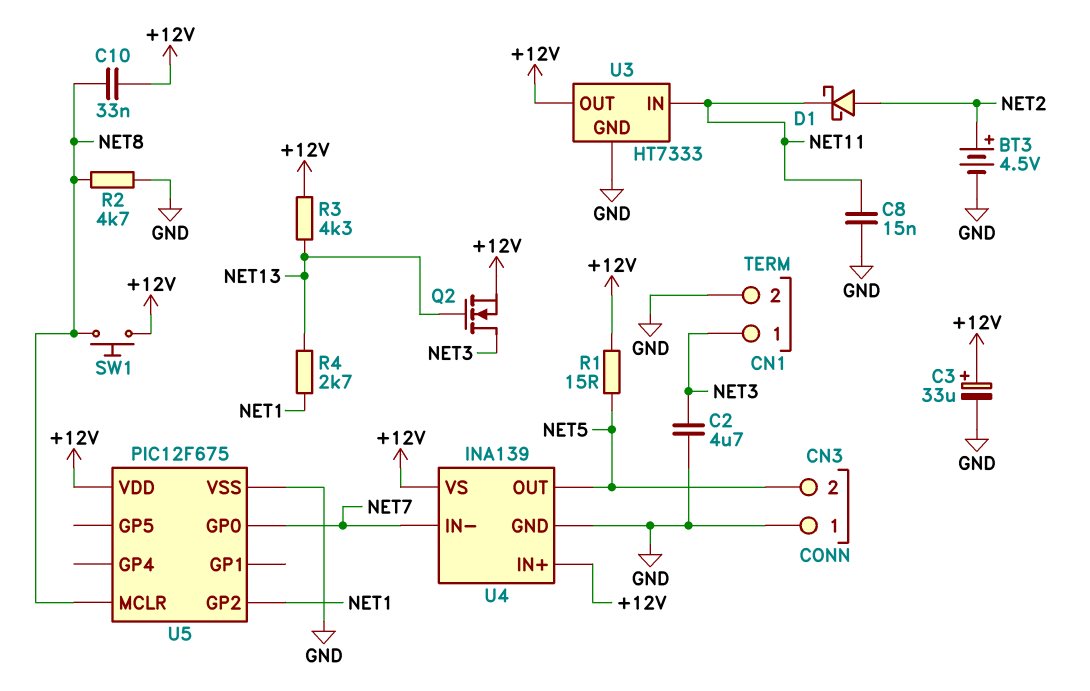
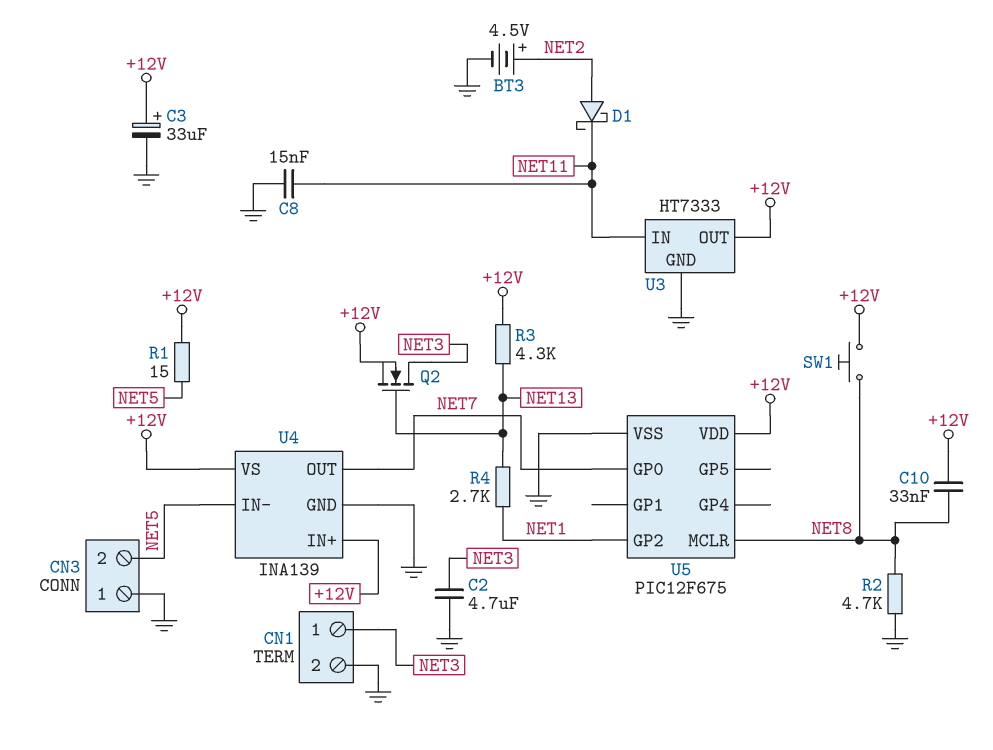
U4 pin IN-: NET7 -> NET5
U4 pin OUT: NET5 -> NET7

